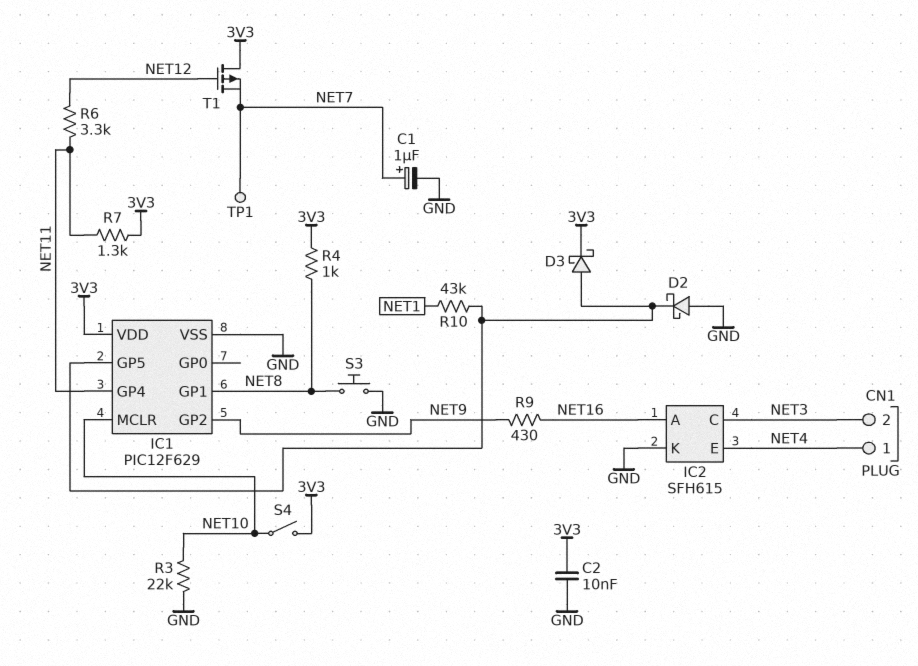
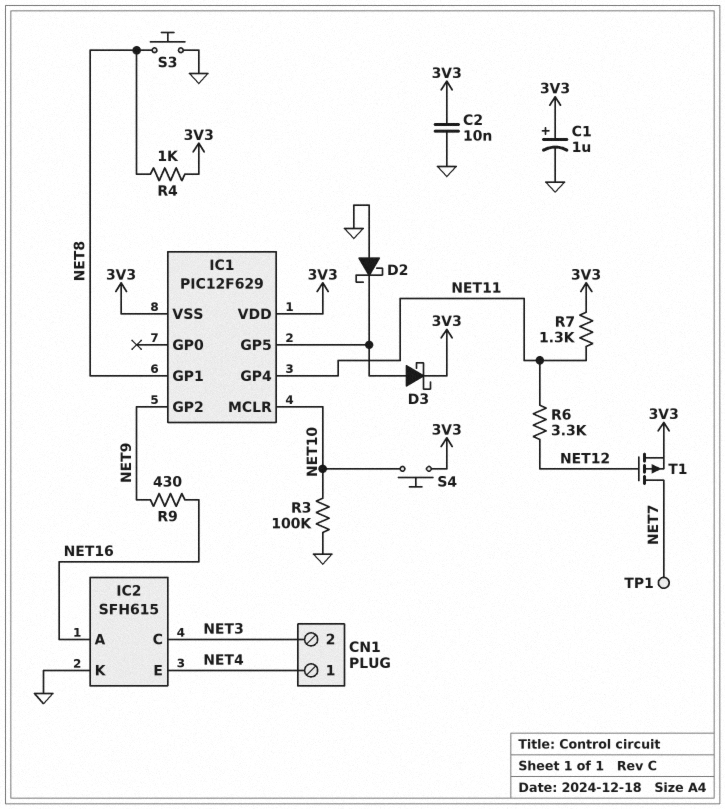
C1: 1uF (plus NET7, minus GND) -> 1uF (plus 3V3, minus GND)
IC1 pin VSS: GND -> 3V3
R3: 22k (GND, NET10) -> 100k (GND, NET10)
R10: 43k (IC1/GP5, NET1) -> none
S4: switch (3V3, NET10) -> button (3V3, NET10)
T1: PMOS (G NET12, D 3V3, S NET7) -> PMOS (G NET12, D NET7, S 3V3)

